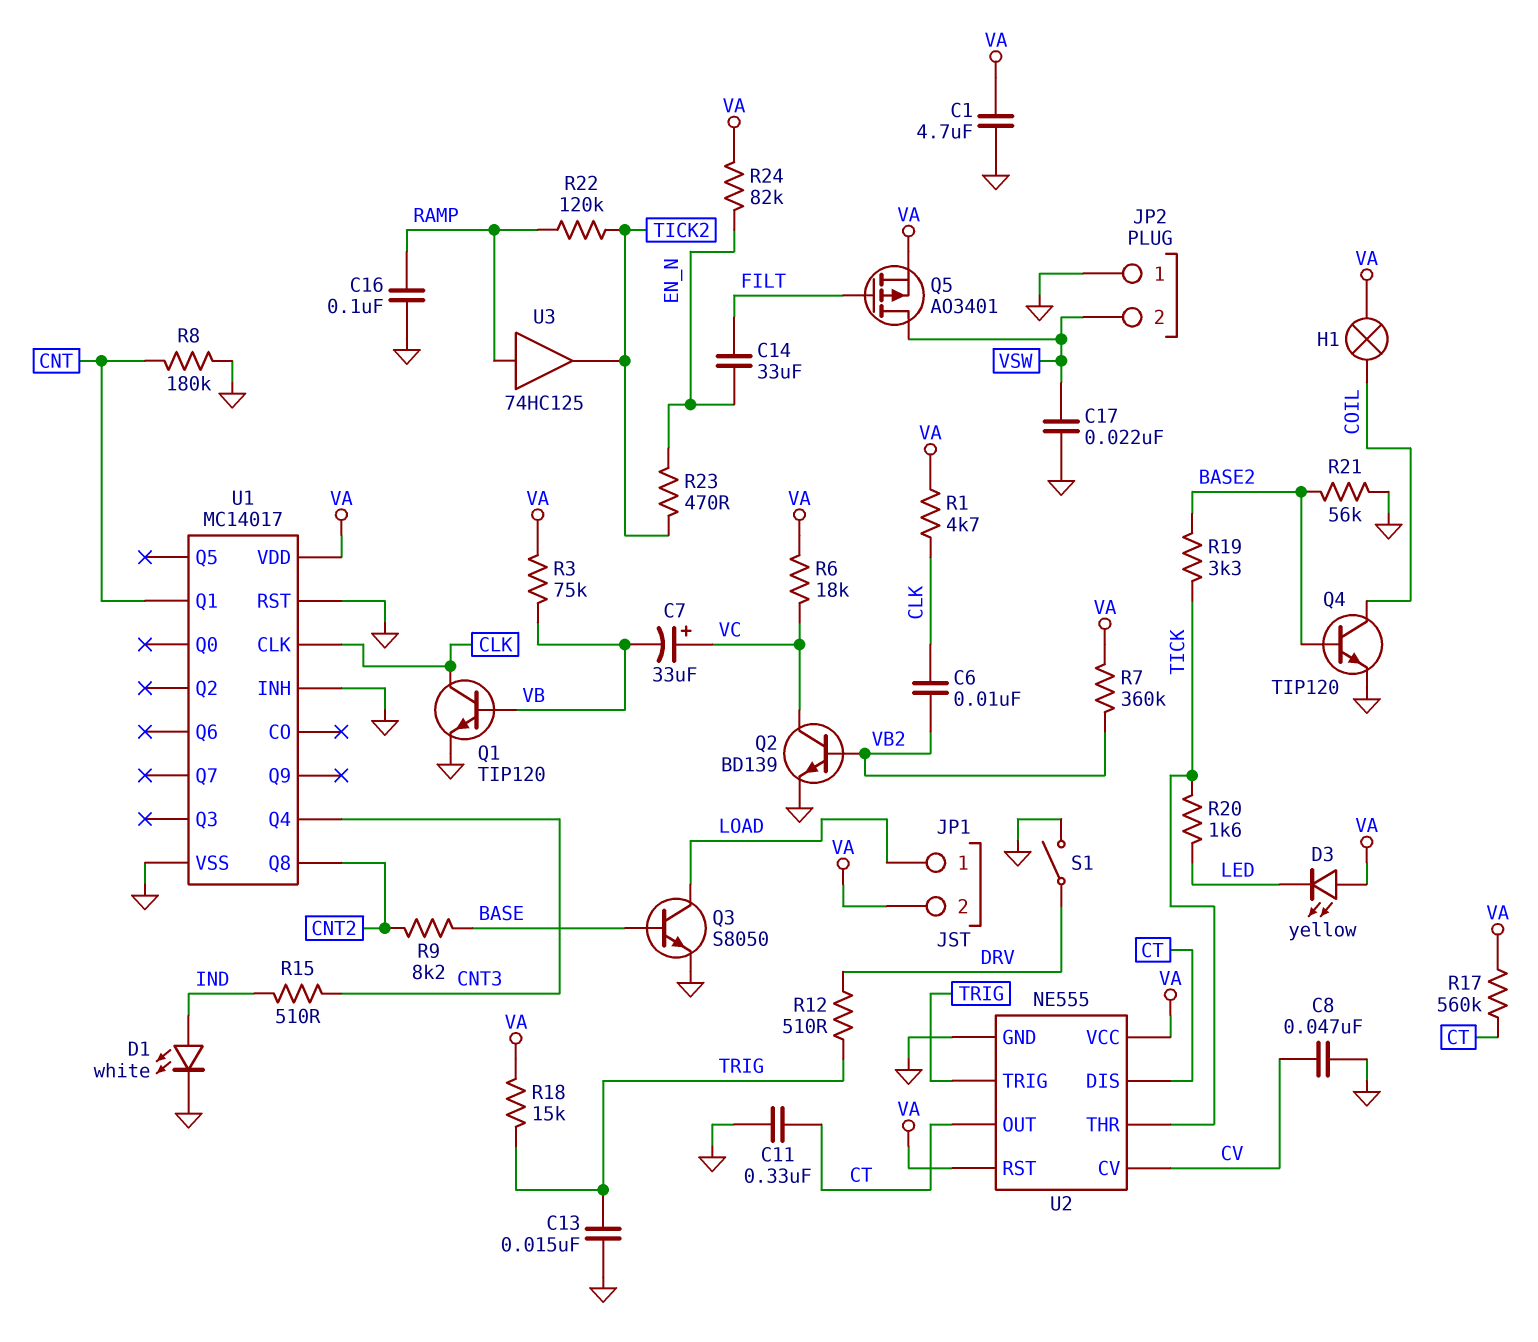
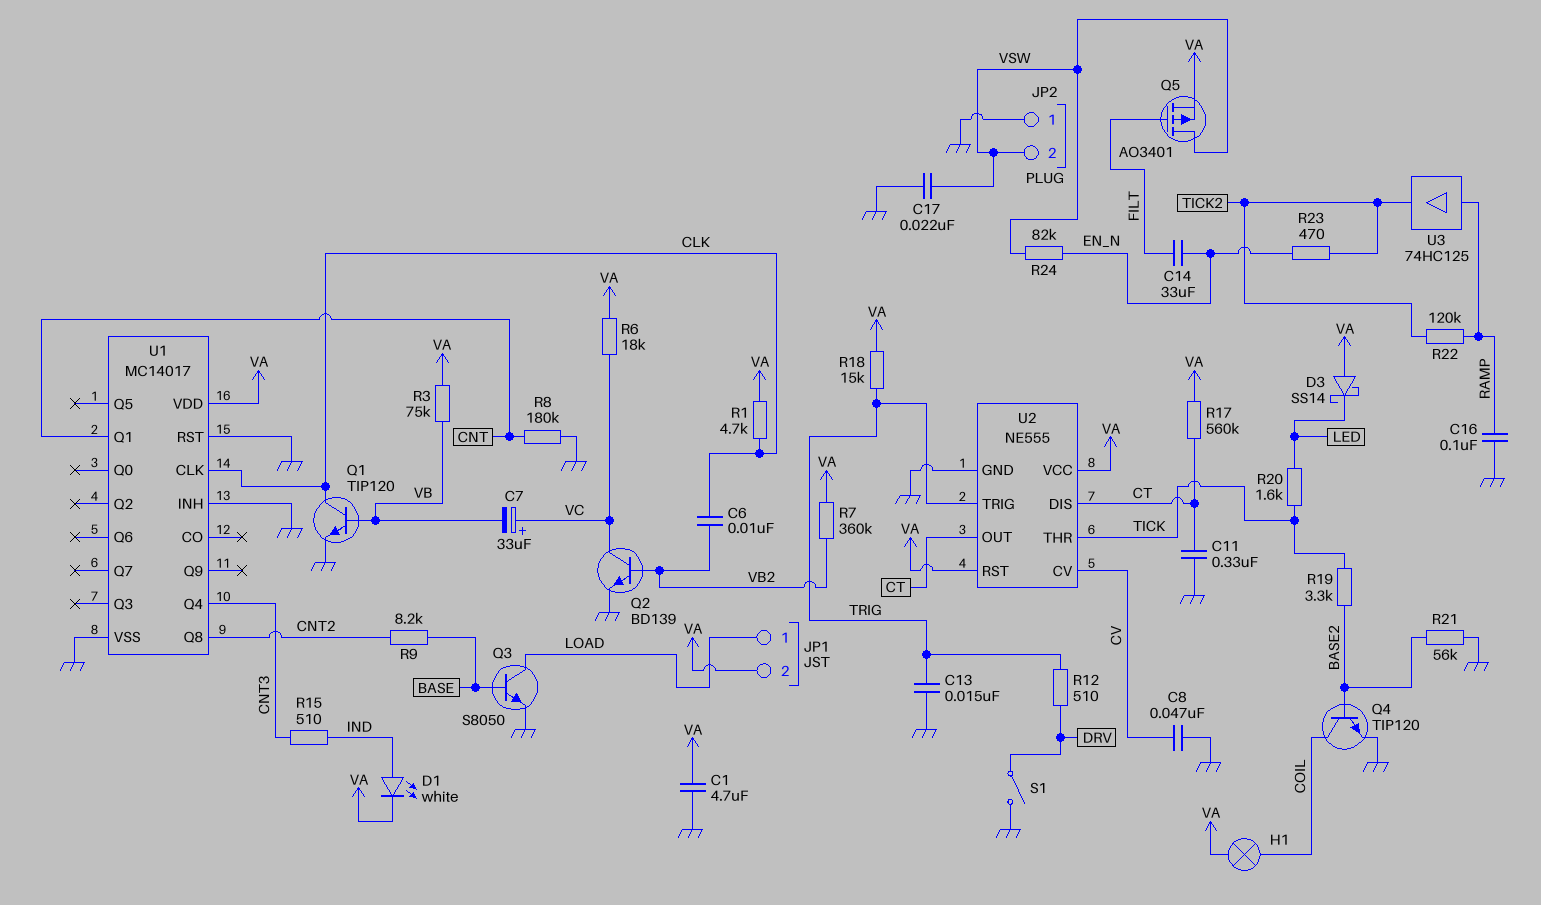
D1: LED white (A IND, K GND) -> LED white (A IND, K VA)
D3: LED yellow (A VA, K LED) -> schottky SS14 (A VA, K LED)
R24: 82k (EN_N, VA) -> 82k (EN_N, VSW)

